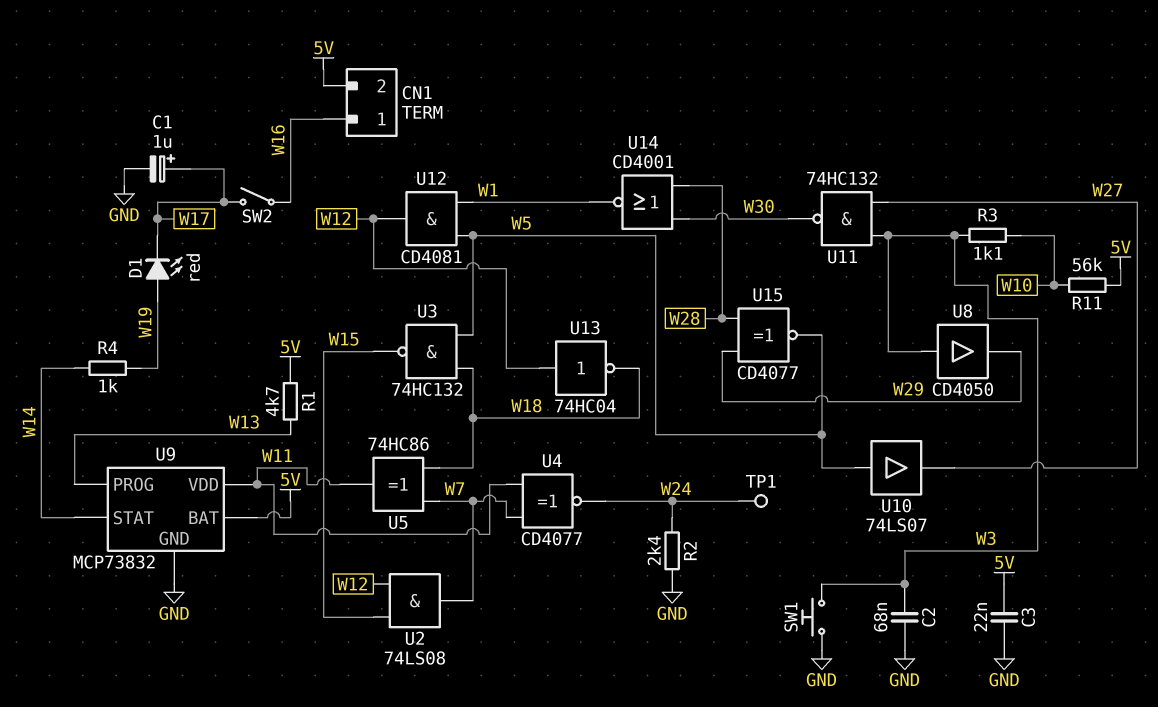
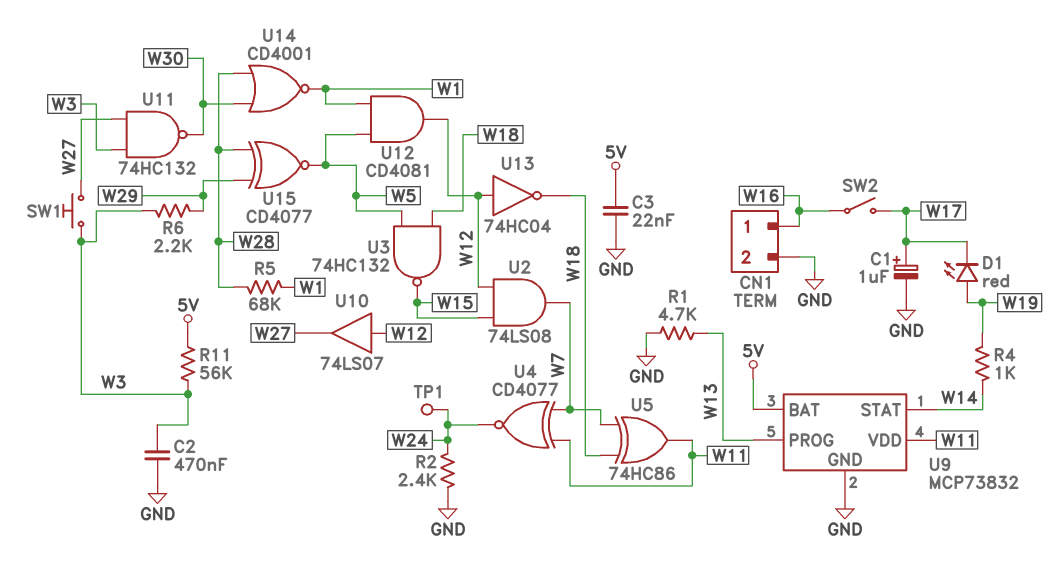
C2: 68nF (GND, W3) -> 470nF (GND, W3)
CN1 pin 2: 5V -> GND
R1: 4.7k (5V, W13) -> 4.7k (GND, W13)
R3: 1.1k (W3, W10) -> none
R5: none -> 68k (W1, W28)
R6: none -> 2.2k (W3, W29)
R11: 56k (5V, W10) -> 56k (5V, W3)
SW1: button (GND, W3) -> button (W3, W27)
U8: buffer CD4050 (in W3, out W29) -> none
U10: buffer 74LS07 (in W5, out W27) -> buffer 74LS07 (in W12, out W27)

